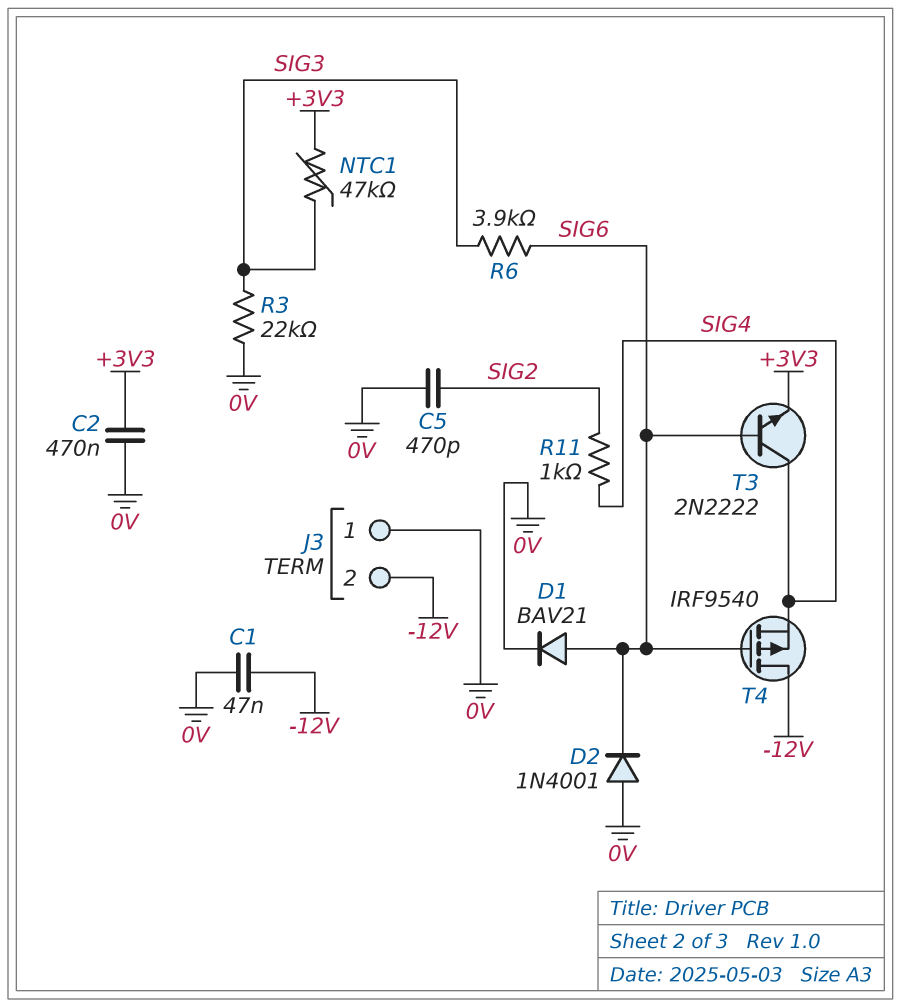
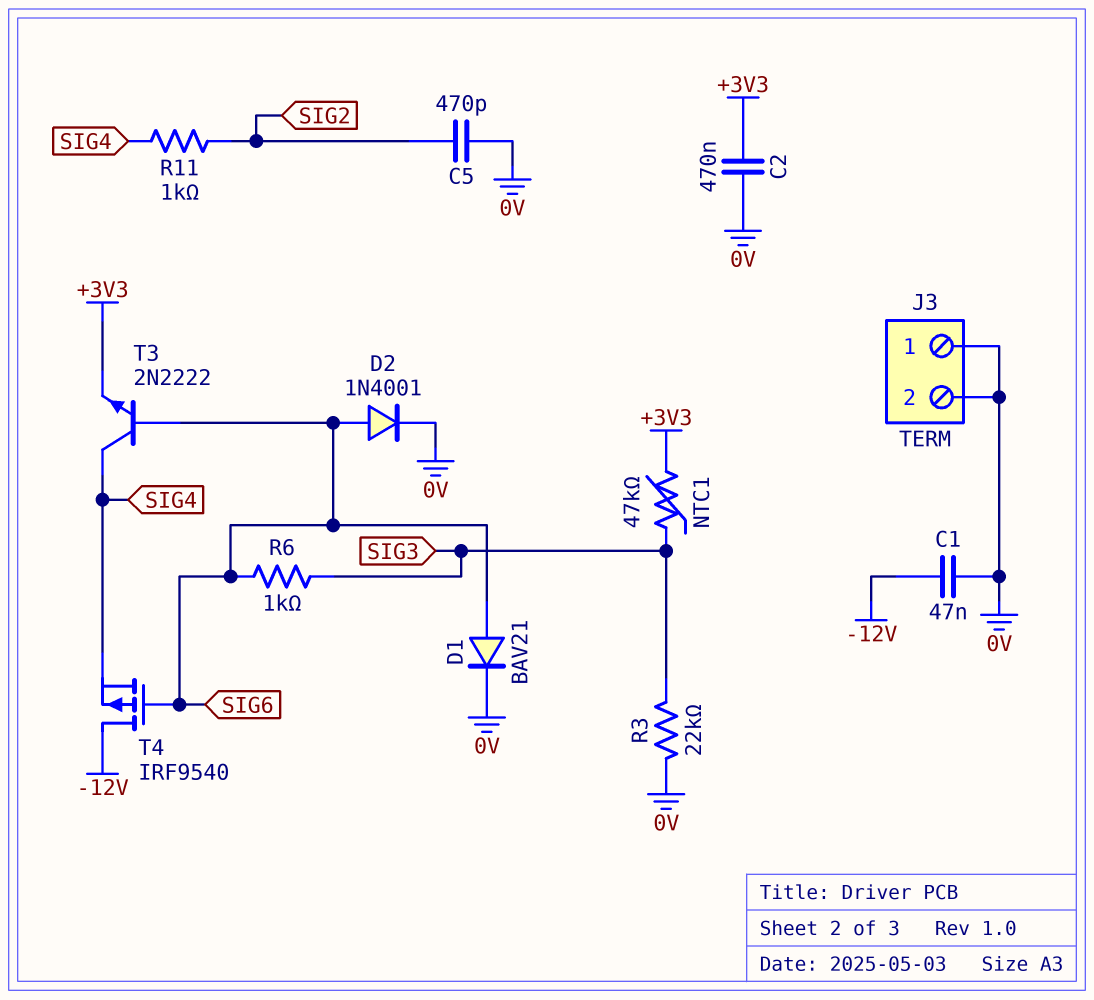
D2: diode 1N4001 (A 0V, K SIG6) -> diode 1N4001 (A SIG6, K 0V)
J3 pin 2: -12V -> 0V
R6: 3.9k (SIG3, SIG6) -> 1k (SIG3, SIG6)

